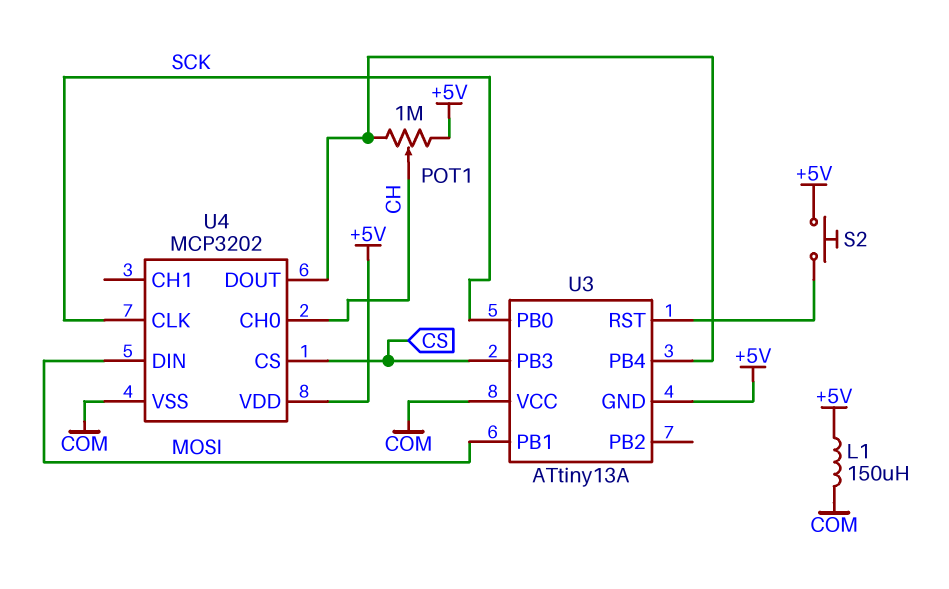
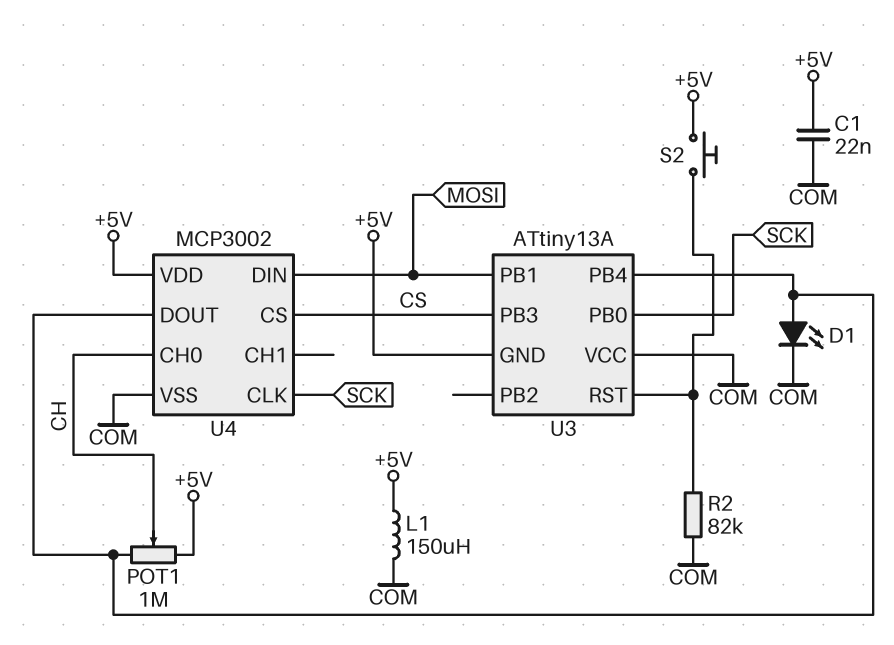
C1: none -> 22nF (+5V, COM)
D1: none -> LED (A U3/PB4, K COM)
R2: none -> 82k (COM, U3/RST)
U4: MCP3202 -> MCP3002

